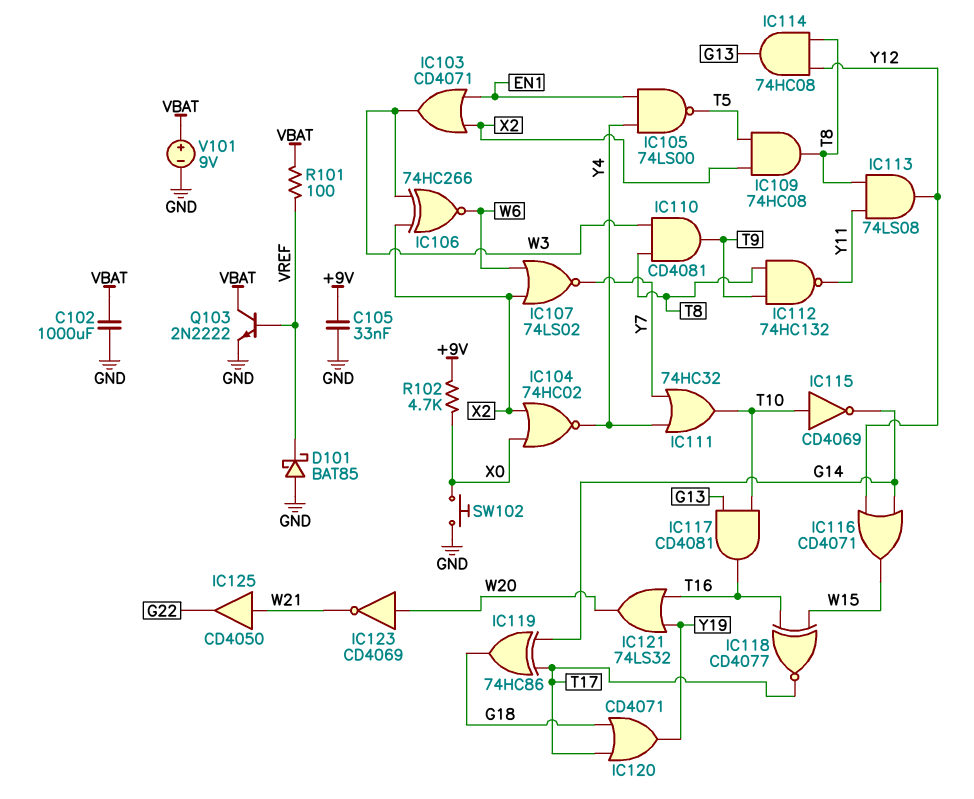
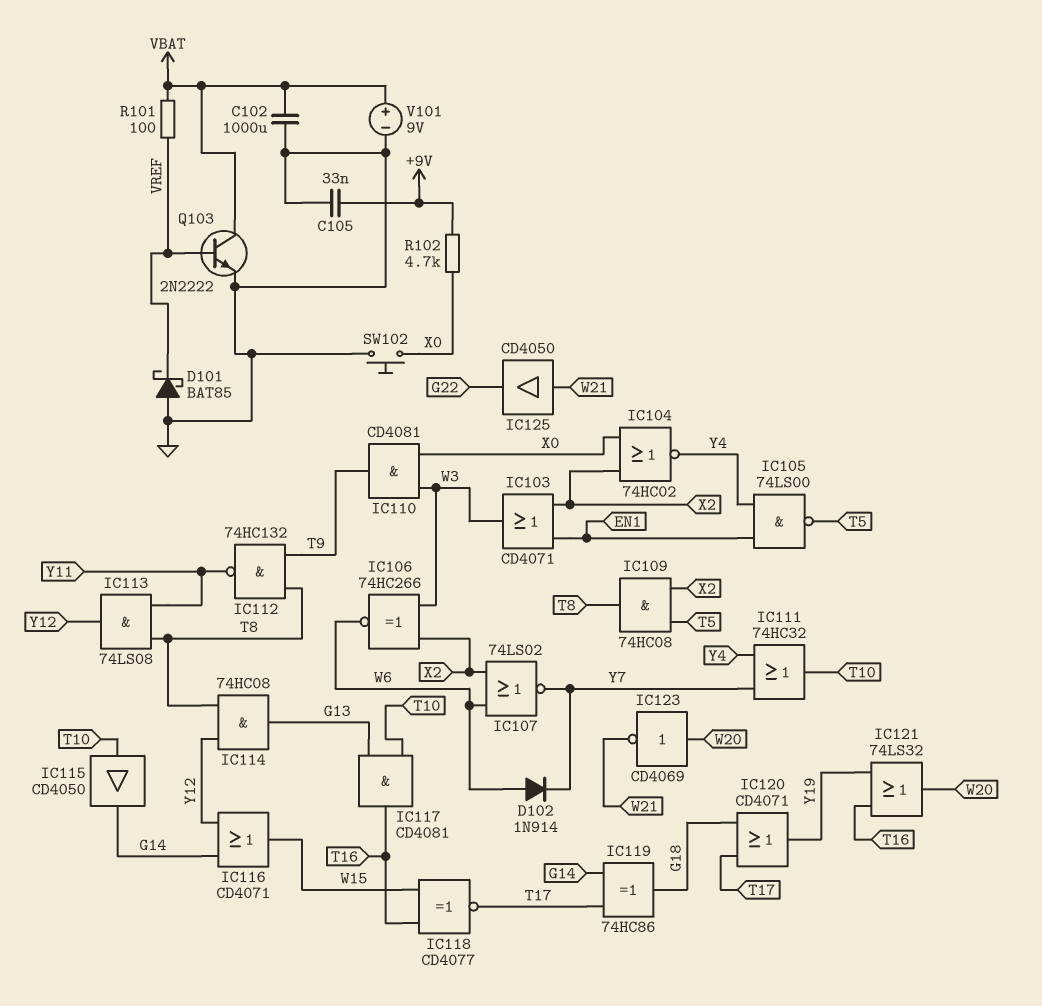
D102: none -> diode 1N914 (A W6, K Y7)
IC110: AND CD4081 (in T8, in W3, out T9) -> AND CD4081 (in W3, in X0, out T9)
IC115: NOT CD4069 (in T10, out G14) -> buffer CD4050 (in T10, out G14)

